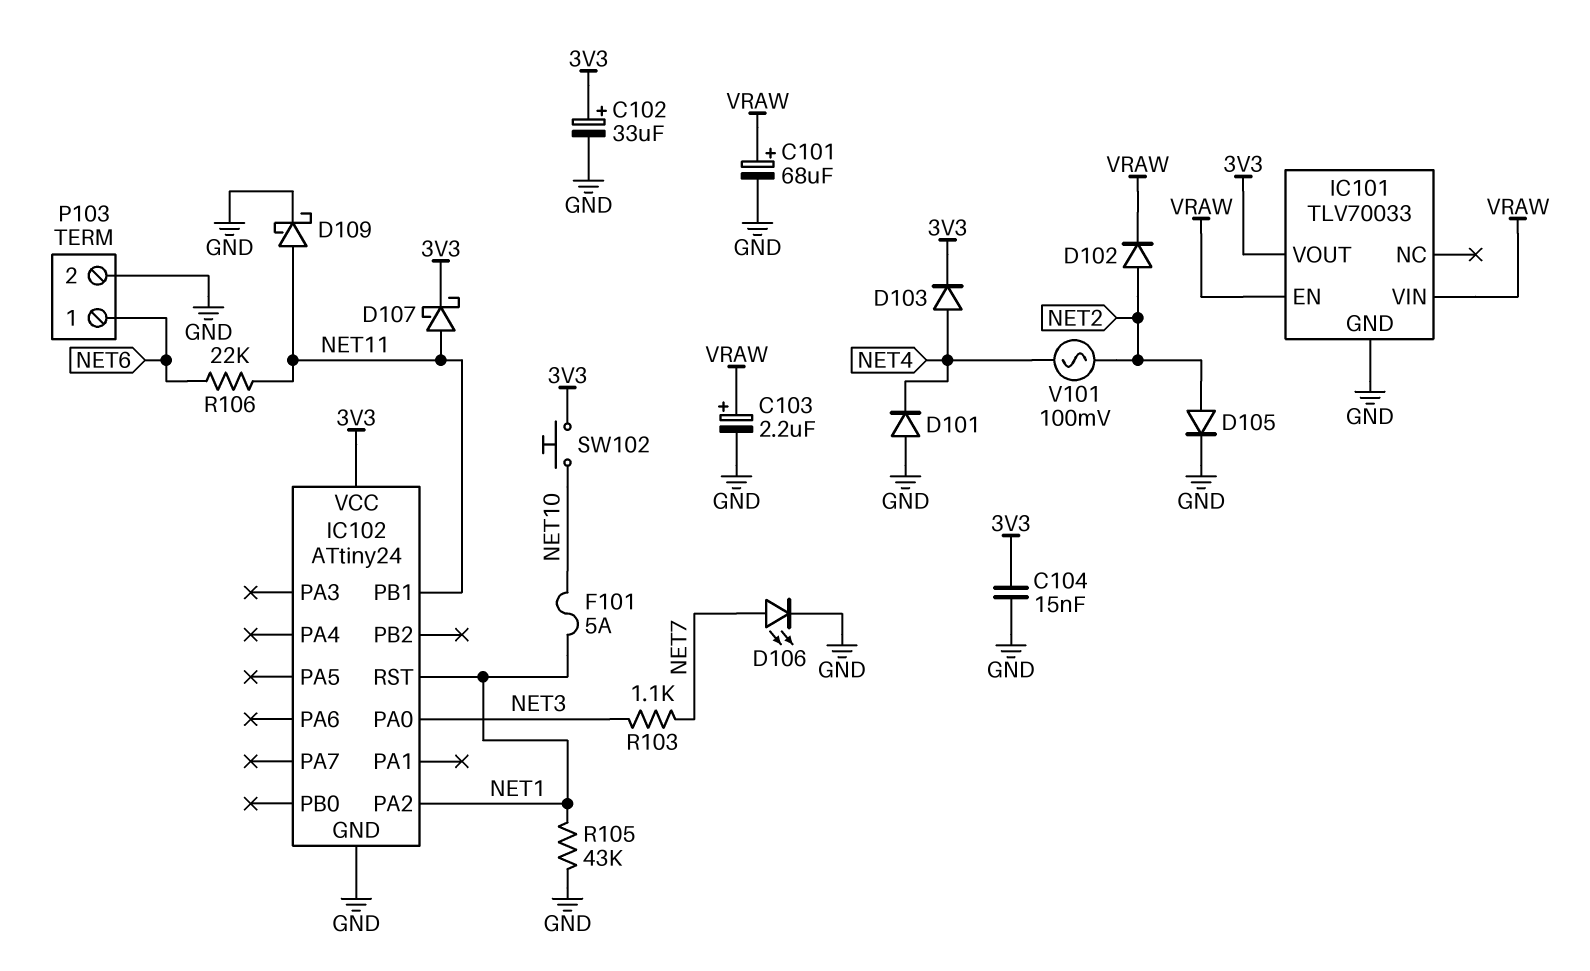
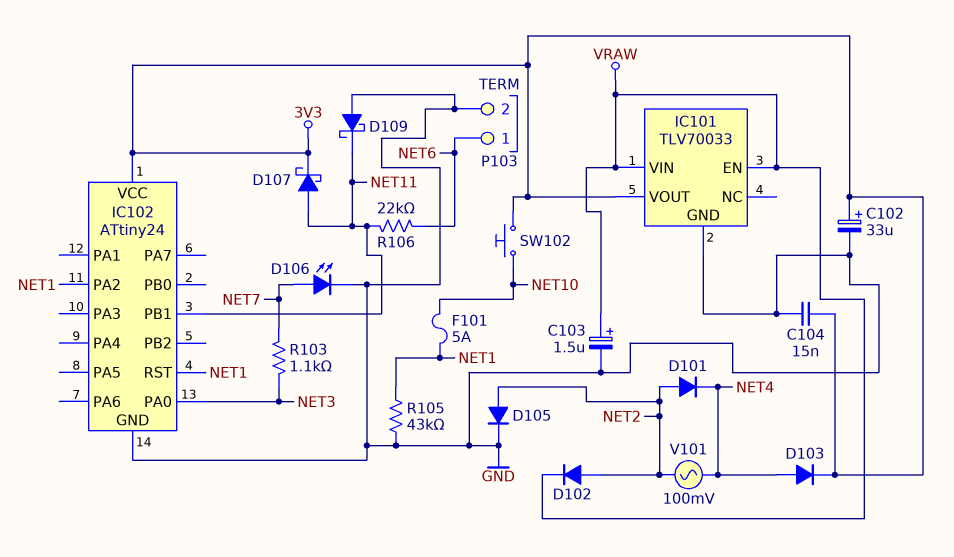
C101: 68uF (plus VRAW, minus GND) -> none
C103: 2.2uF (plus VRAW, minus GND) -> 1.5uF (plus VRAW, minus GND)
D101: diode (A GND, K NET4) -> diode (A NET2, K NET4)
D109: schottky (A NET11, K GND) -> schottky (A GND, K NET11)

